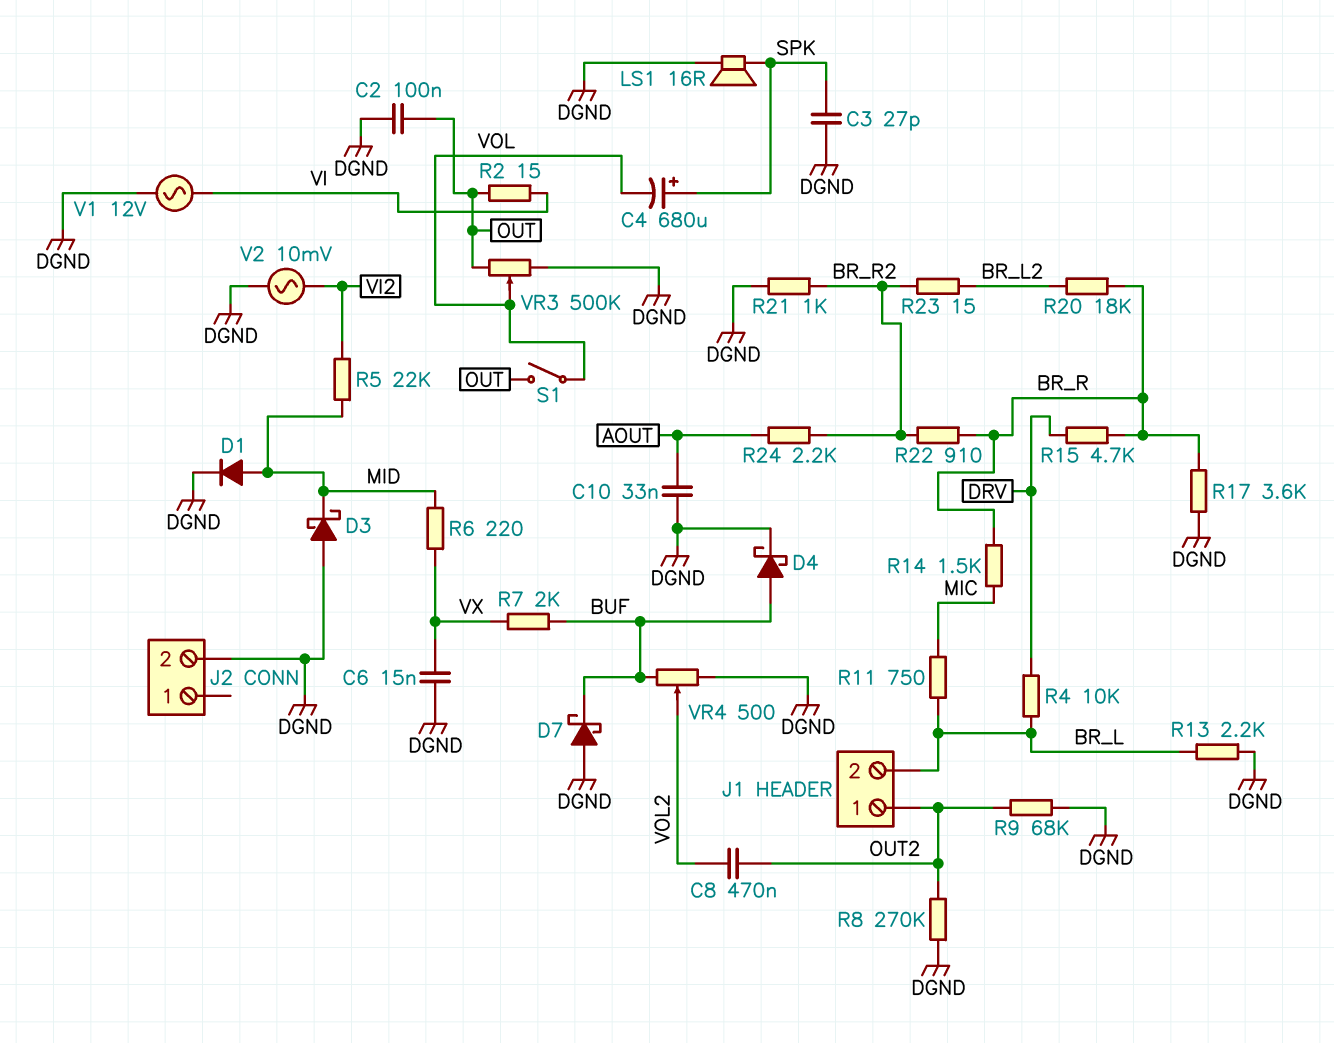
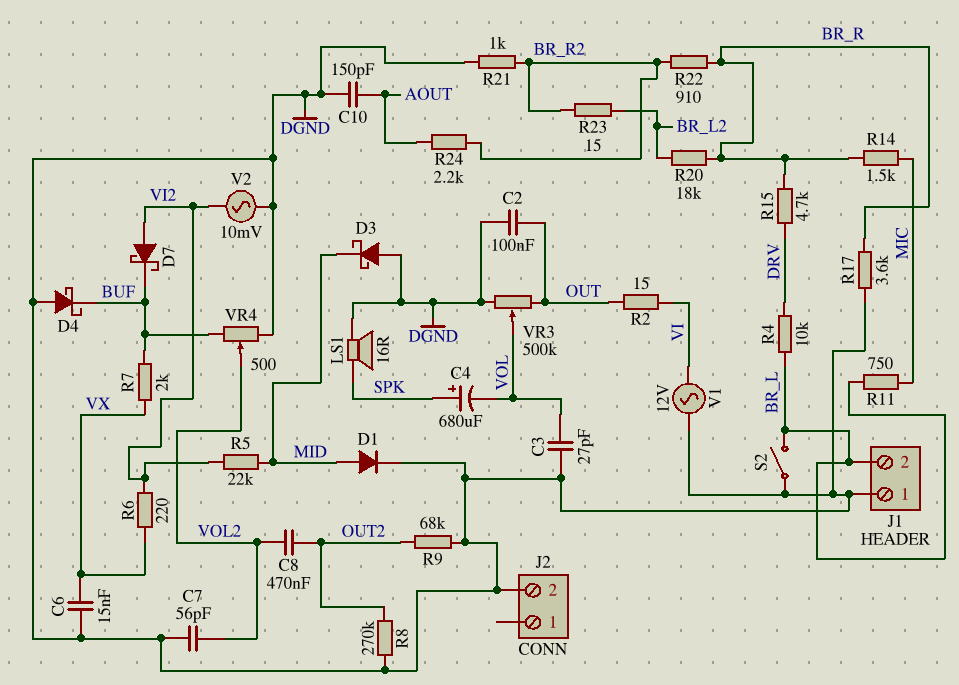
C3: 27pF (DGND, SPK) -> 27pF (DGND, VOL)
C7: none -> 56pF (DGND, VOL2)
C10: 33nF (AOUT, DGND) -> 150pF (AOUT, DGND)
D4: schottky (A BUF, K DGND) -> schottky (A DGND, K BUF)
D7: schottky (A DGND, K BUF) -> schottky (A VI2, K BUF)
J1 pin 1: OUT2 -> DGND
R6: 220 (MID, VX) -> 220 (VI2, VX)
R13: 2.2k (BR_L, DGND) -> none
S1: switch (OUT, VOL) -> none
S2: none -> switch (BR_L, DGND)

